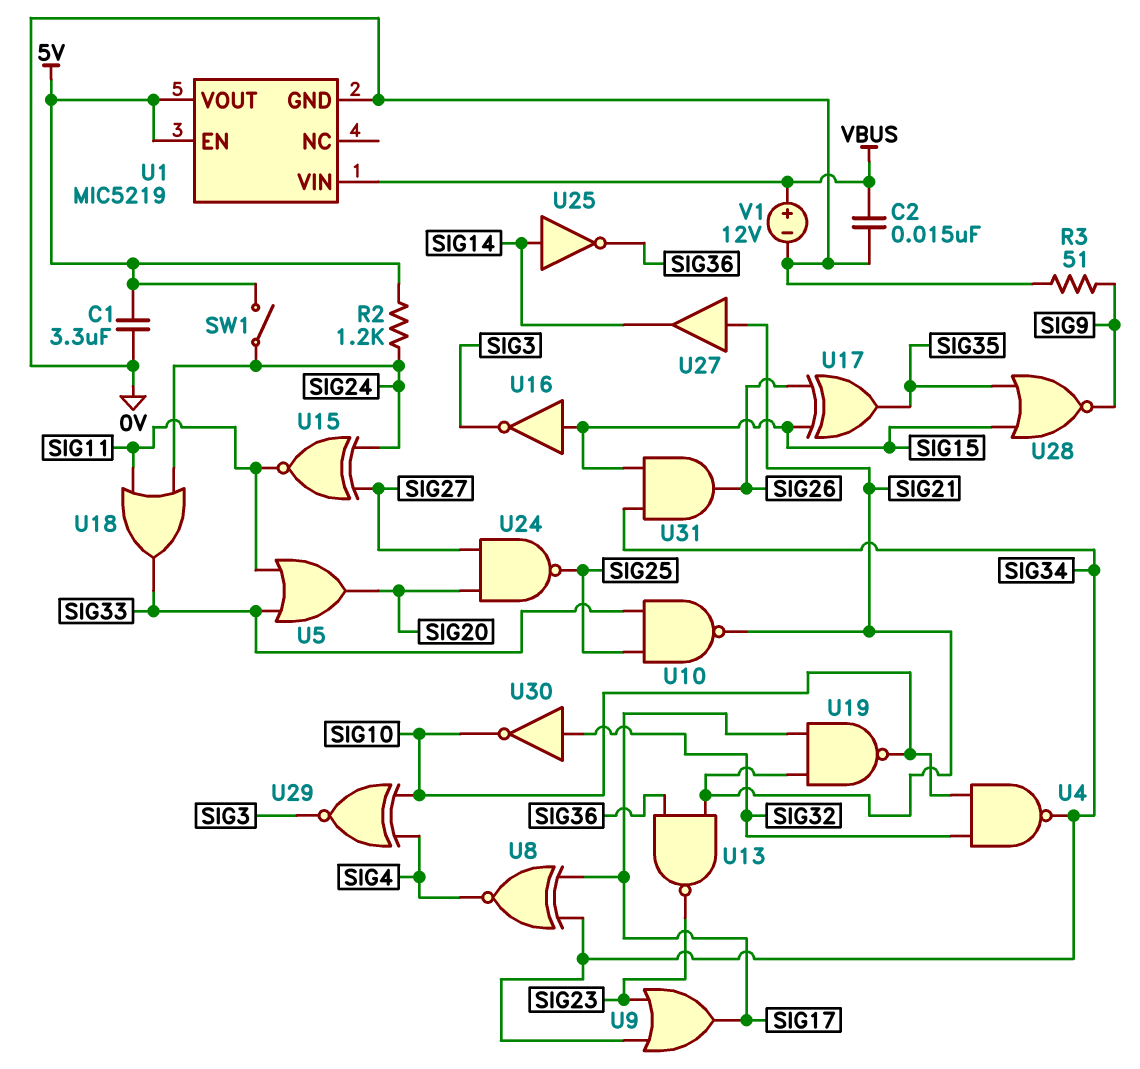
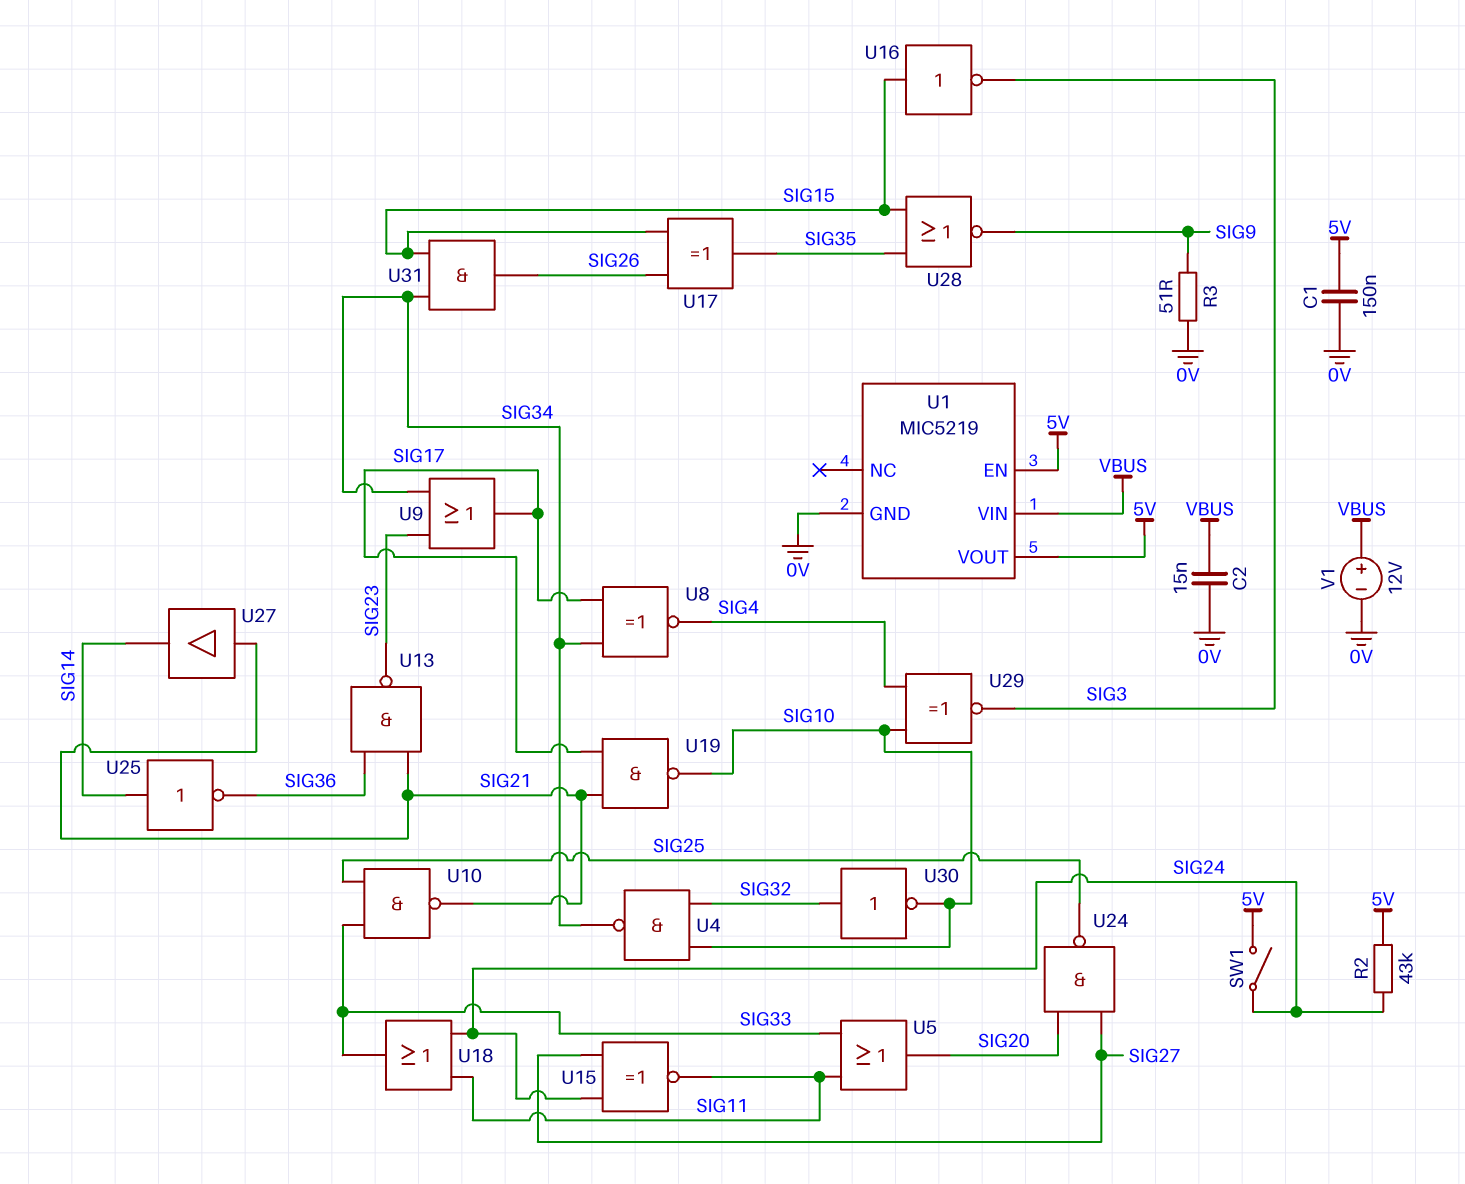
C1: 3.3uF (0V, 5V) -> 150nF (0V, 5V)
R2: 1.2k (5V, SIG24) -> 43k (5V, SIG24)

